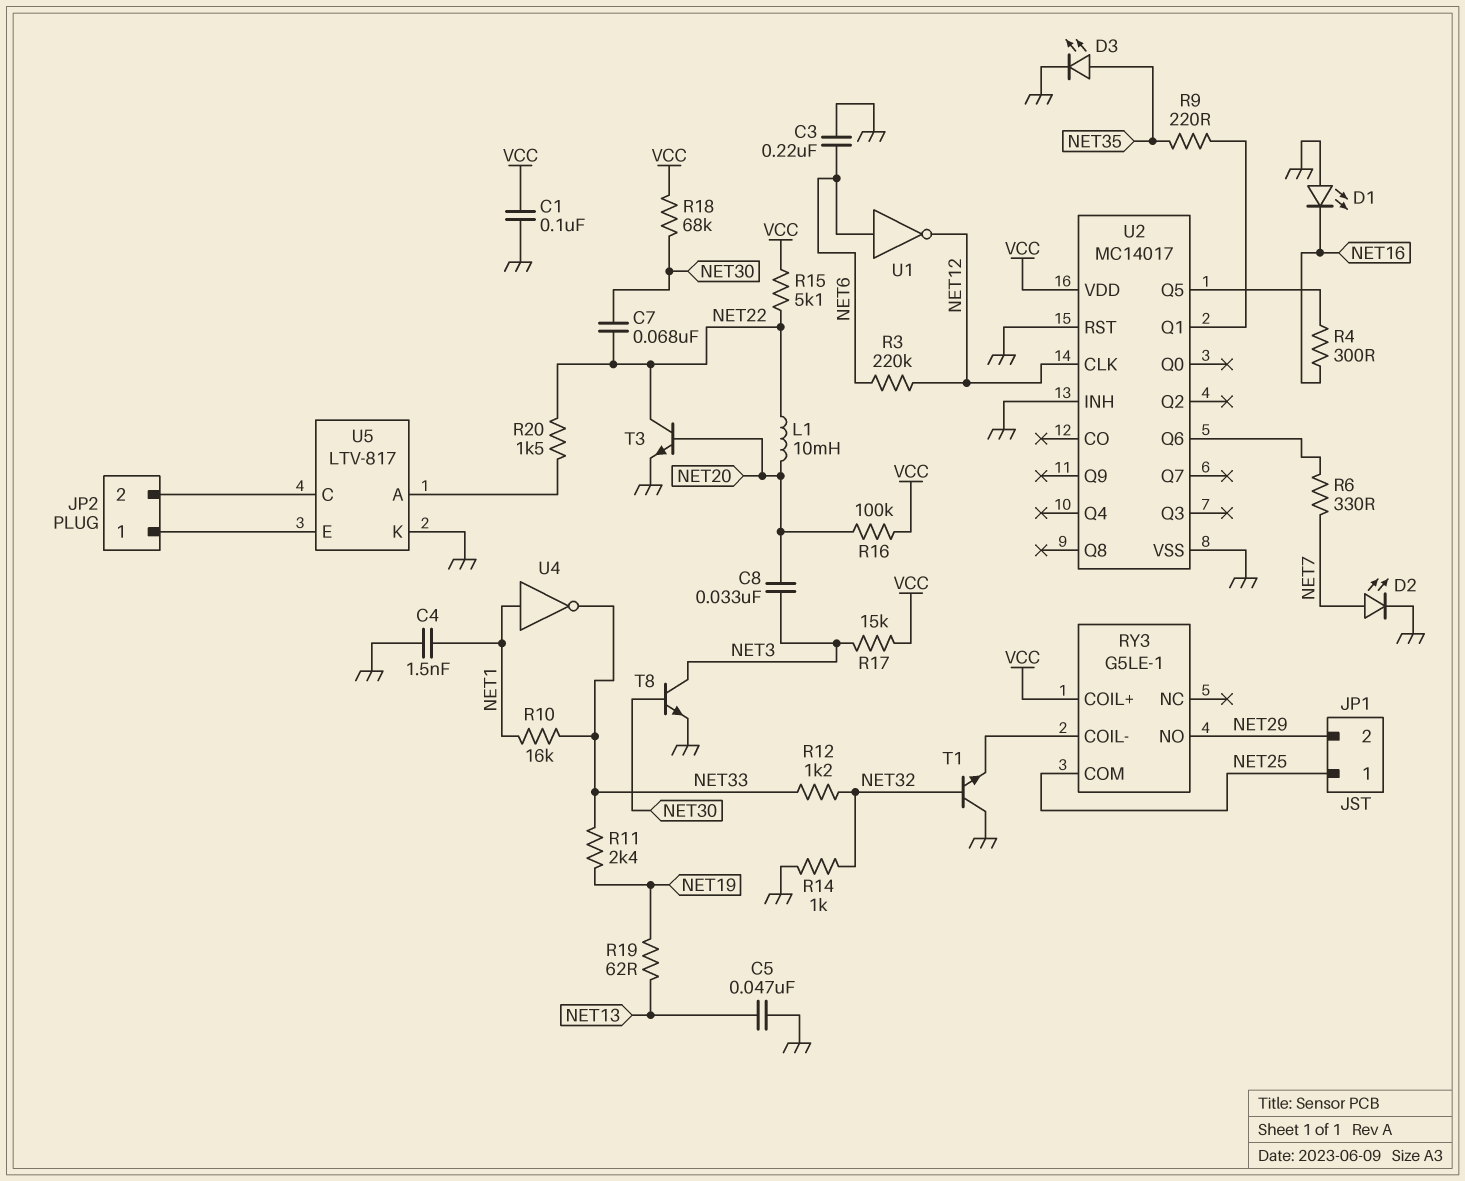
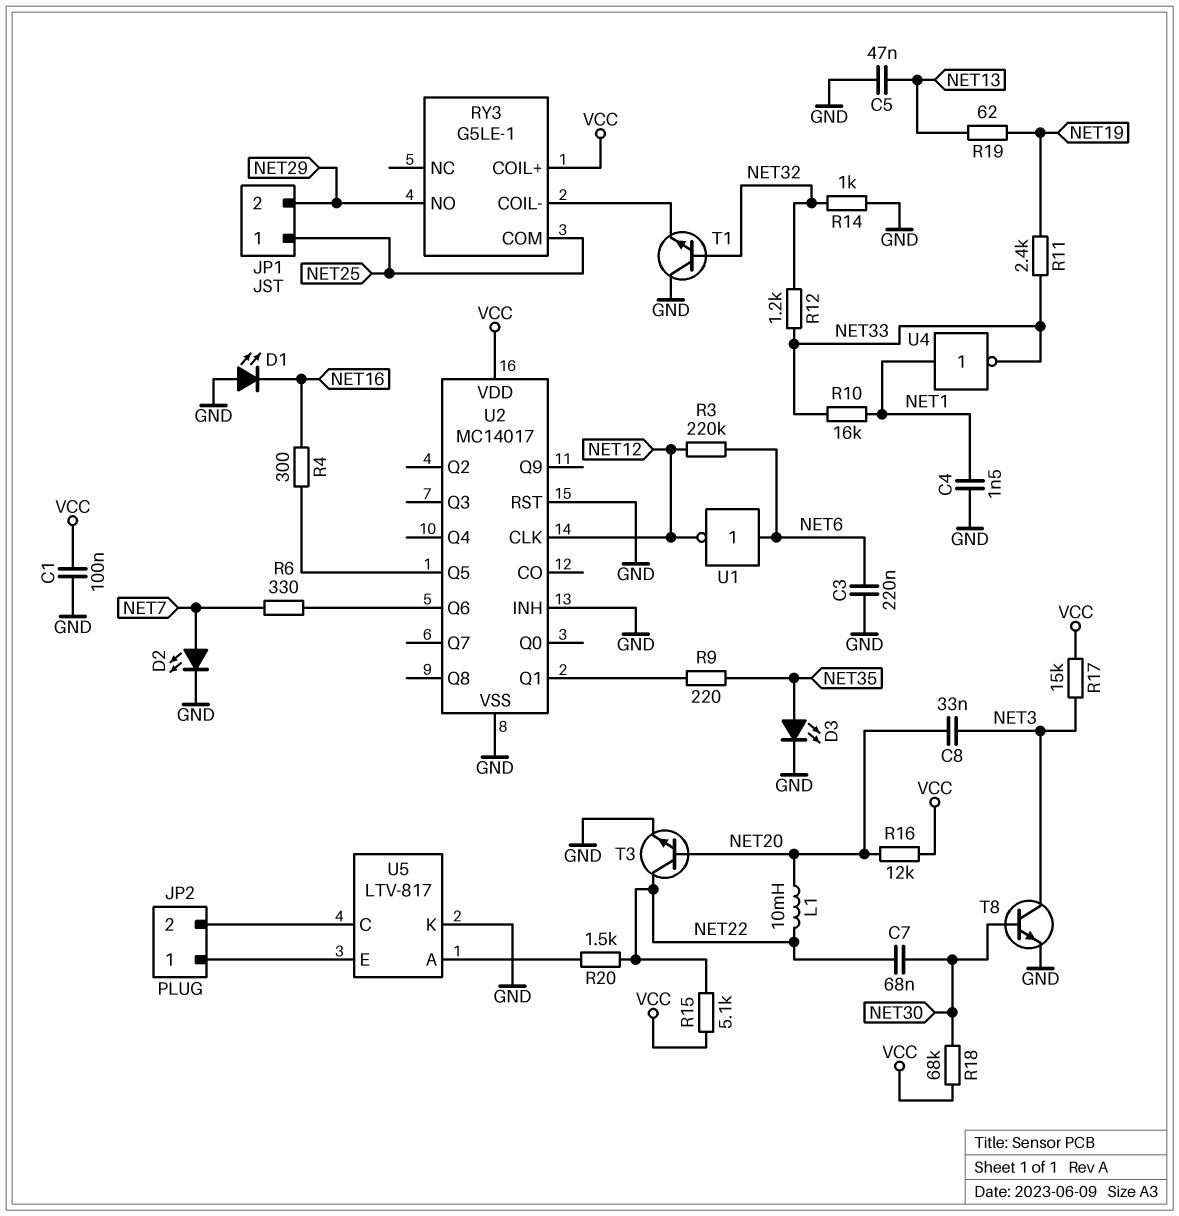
R16: 100k (NET20, VCC) -> 12k (NET20, VCC)

